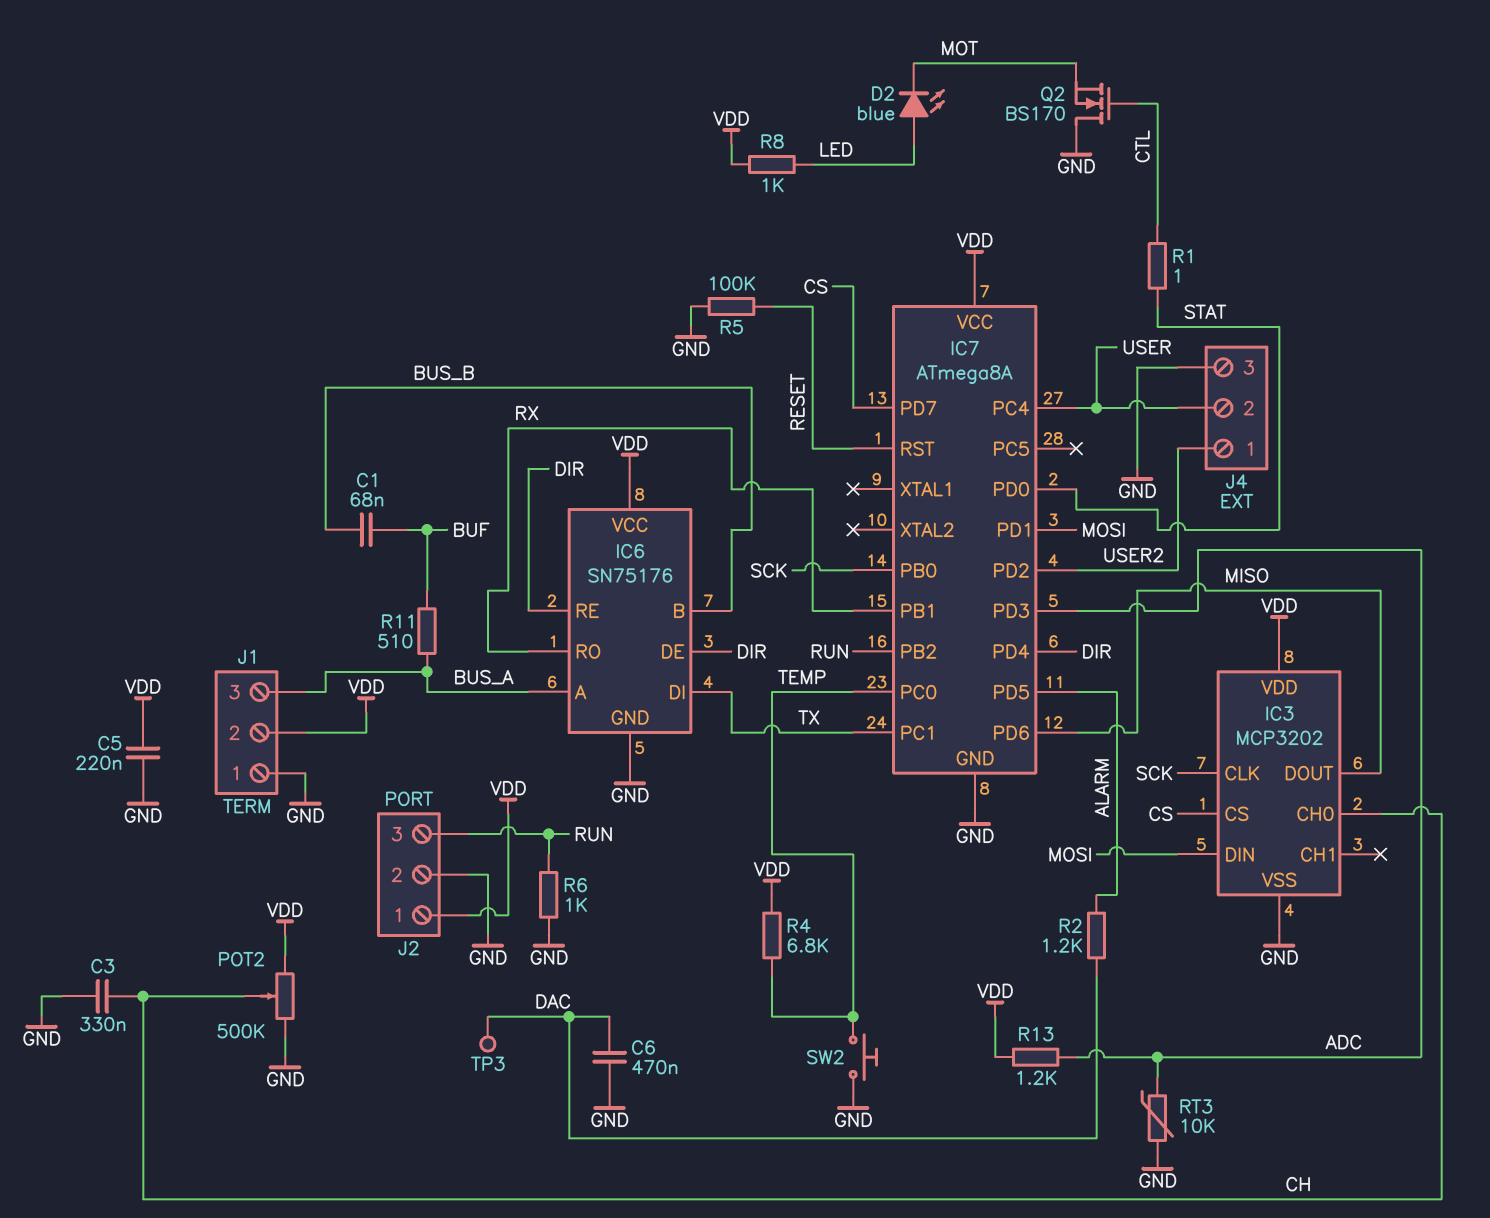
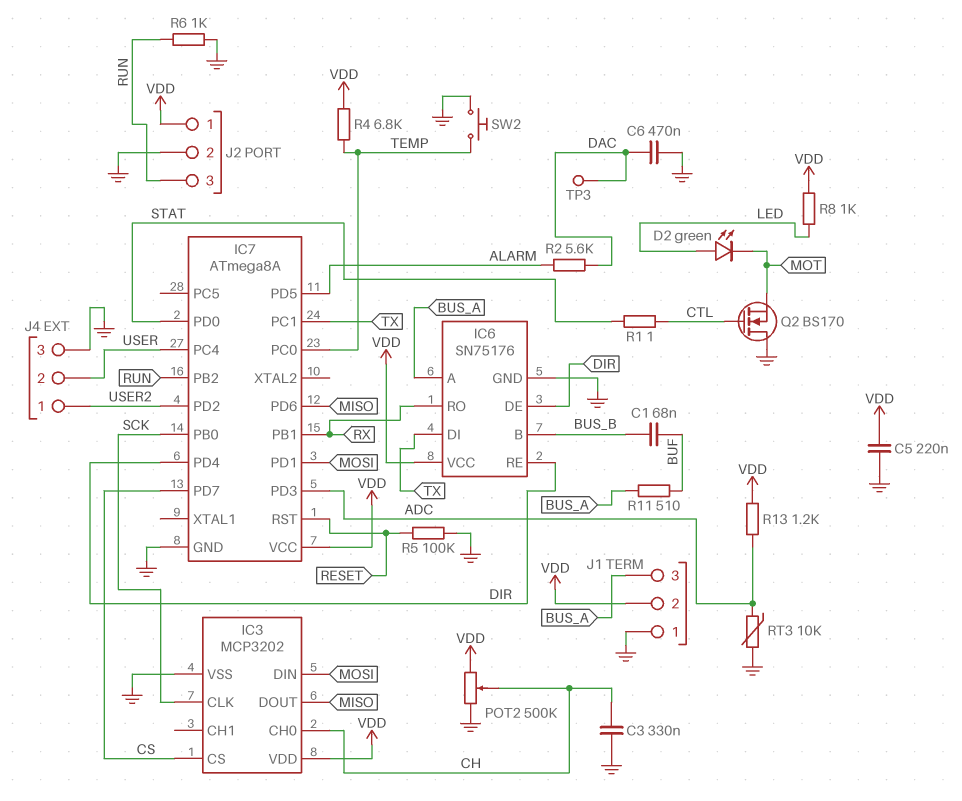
D2: LED blue (A LED, K MOT) -> LED green (A LED, K MOT)
R2: 1.2k (ALARM, DAC) -> 5.6k (ALARM, DAC)

